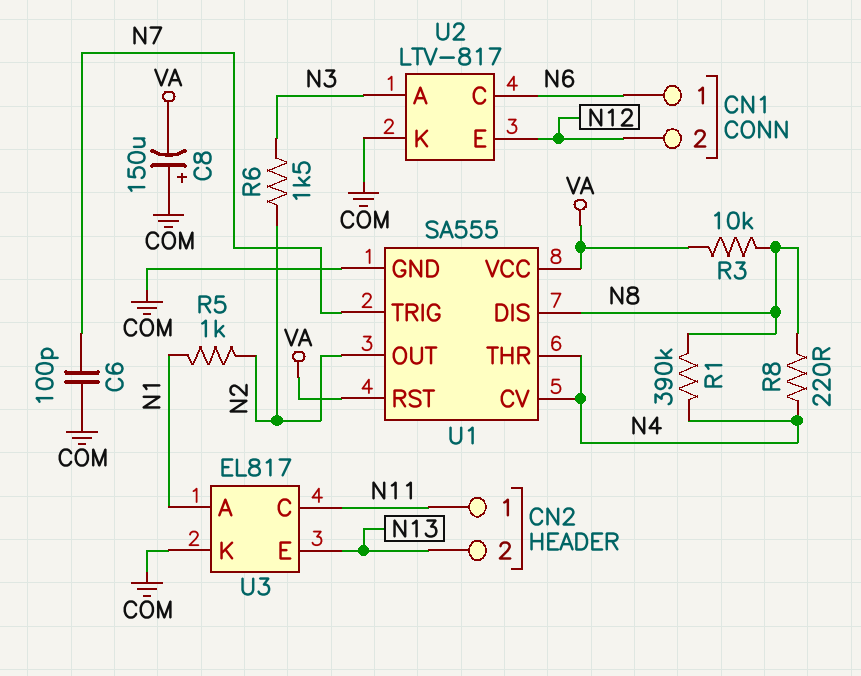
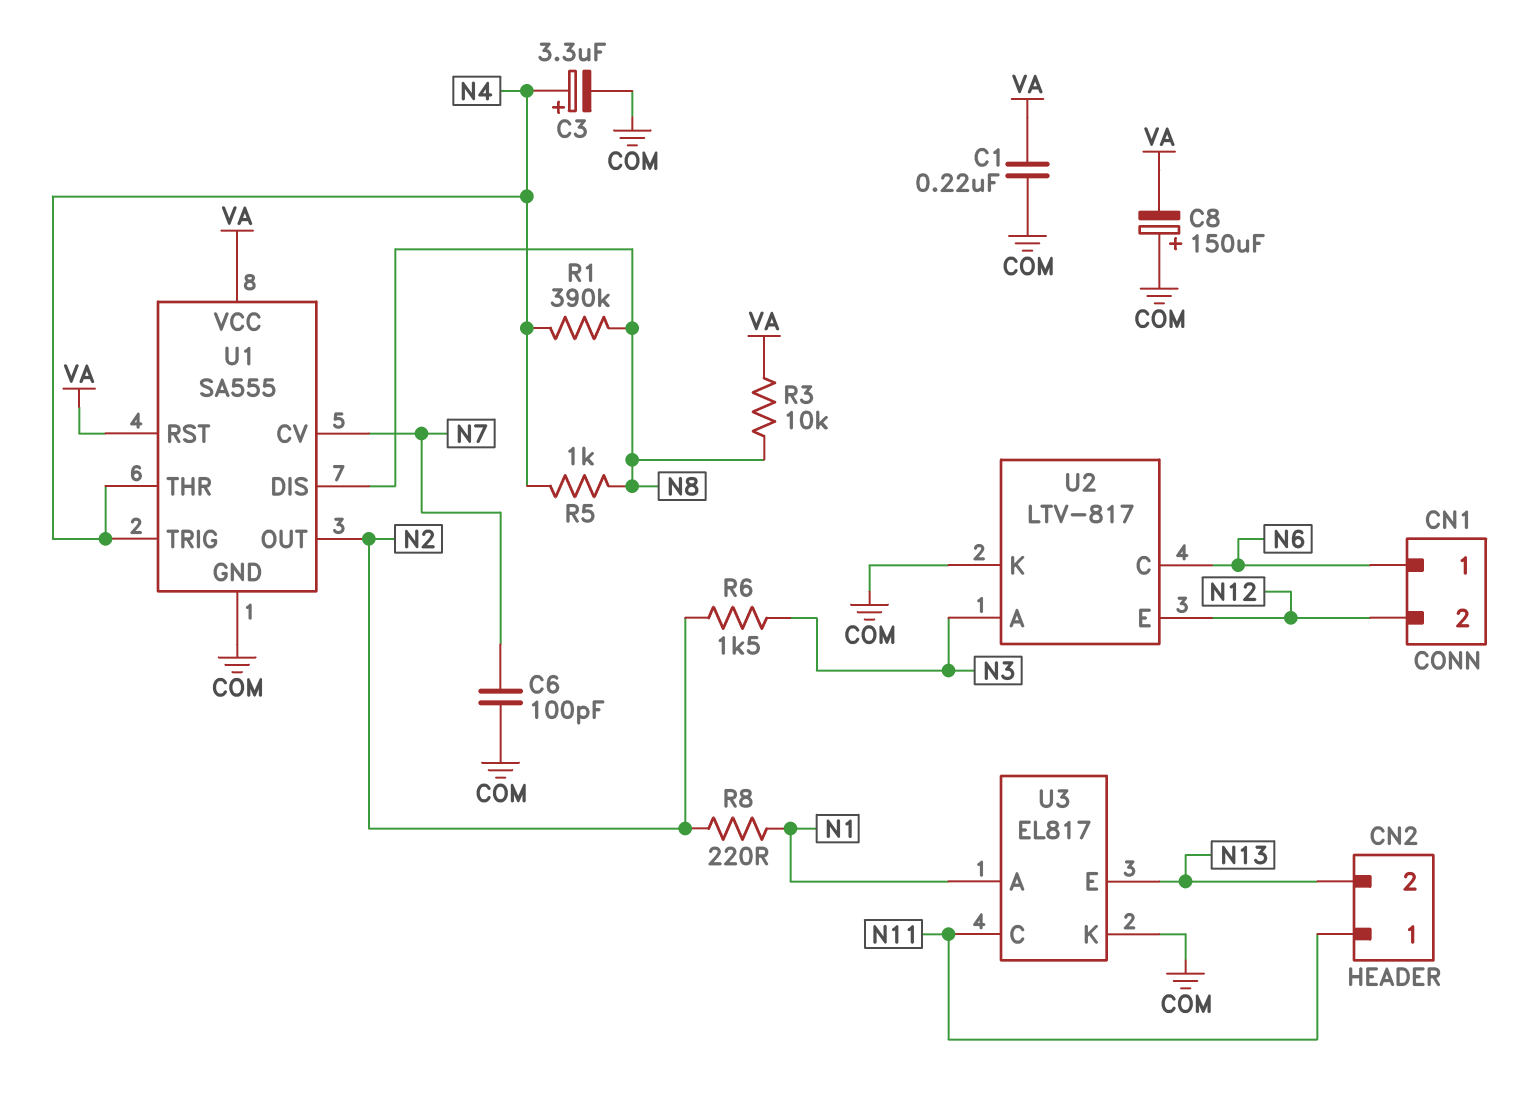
C1: none -> 220nF (COM, VA)
C3: none -> 3.3uF (plus N4, minus COM)
R5: 1k (N1, N2) -> 1k (N4, N8)
R8: 220 (N4, N8) -> 220 (N1, N2)
U1 pin CV: N4 -> N7
U1 pin TRIG: N7 -> N4

